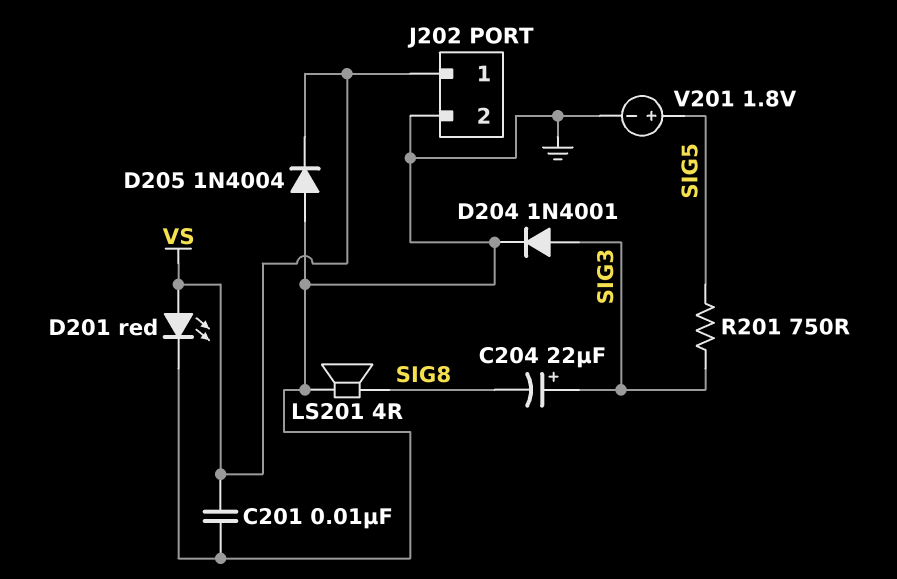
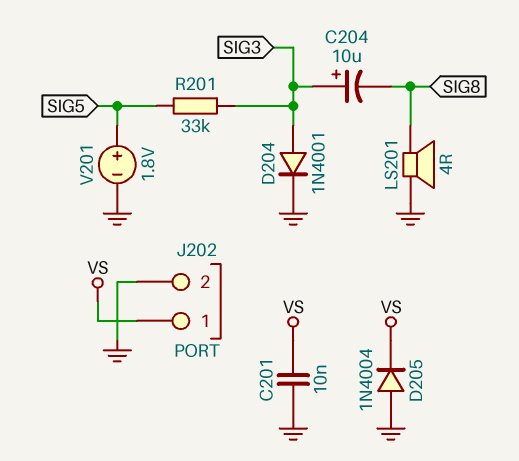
C204: 22uF (plus SIG3, minus SIG8) -> 10uF (plus SIG3, minus SIG8)
D201: LED red (A VS, K GND) -> none
R201: 750 (SIG3, SIG5) -> 33k (SIG3, SIG5)

